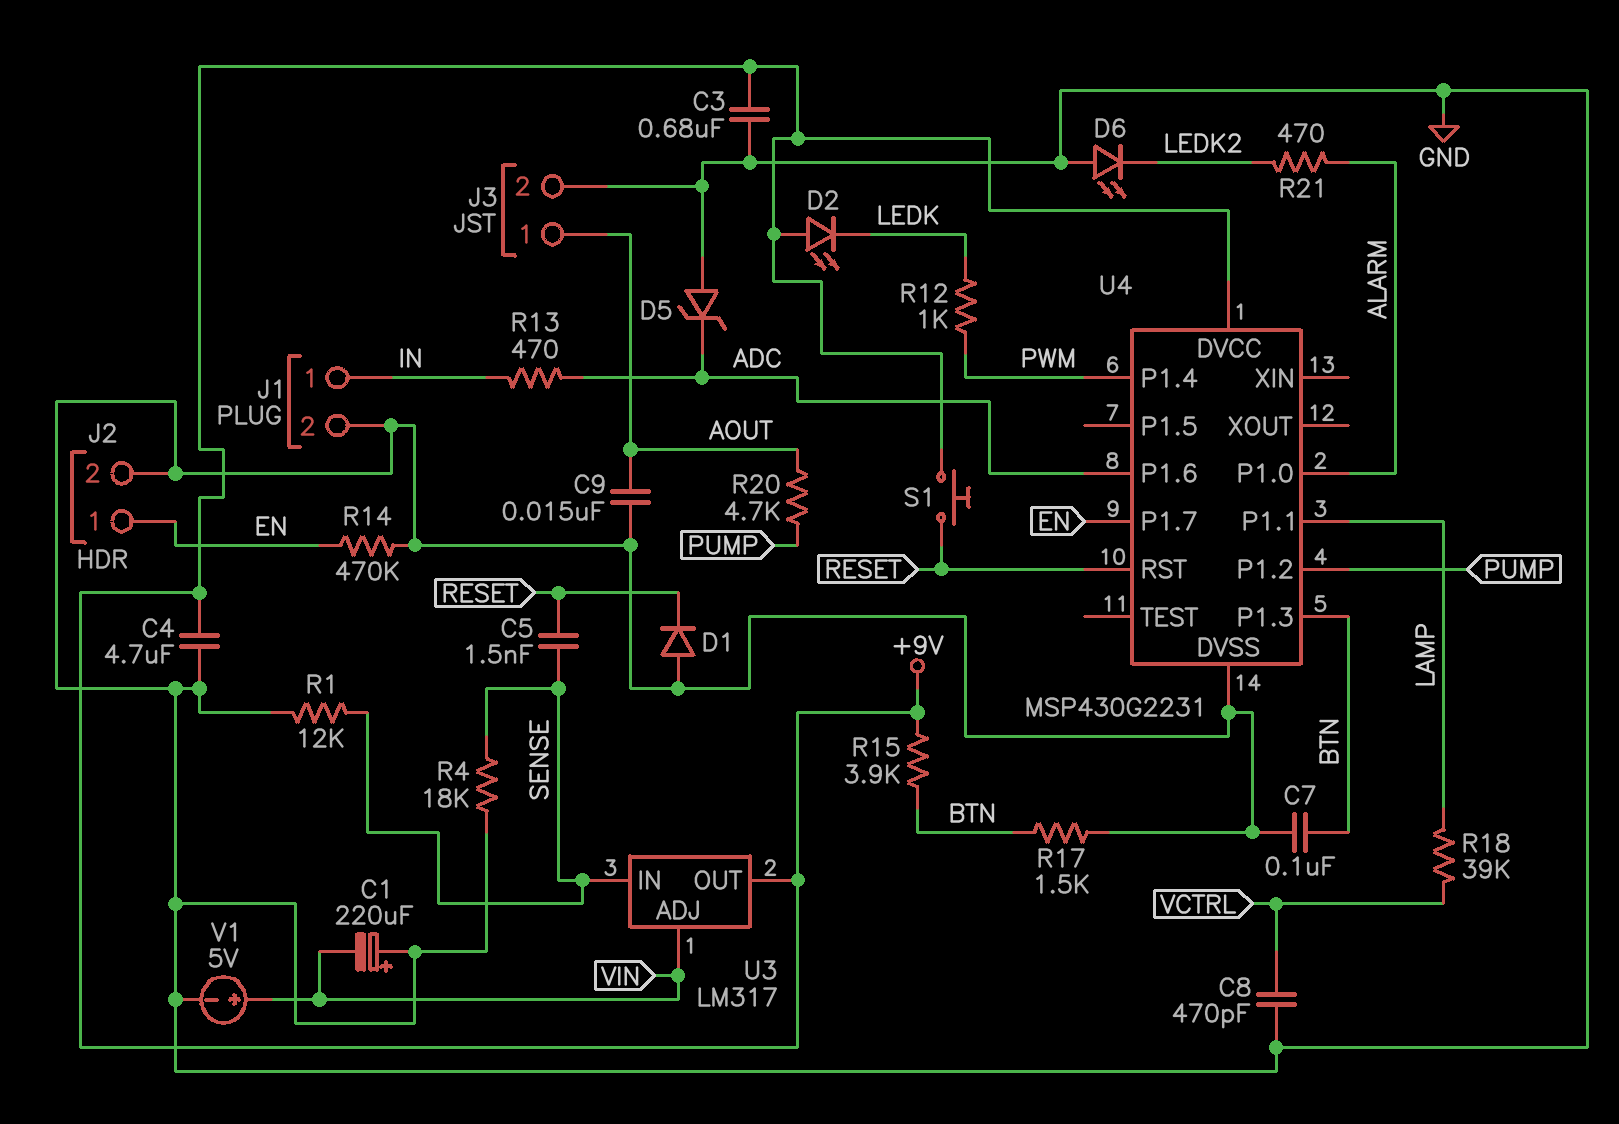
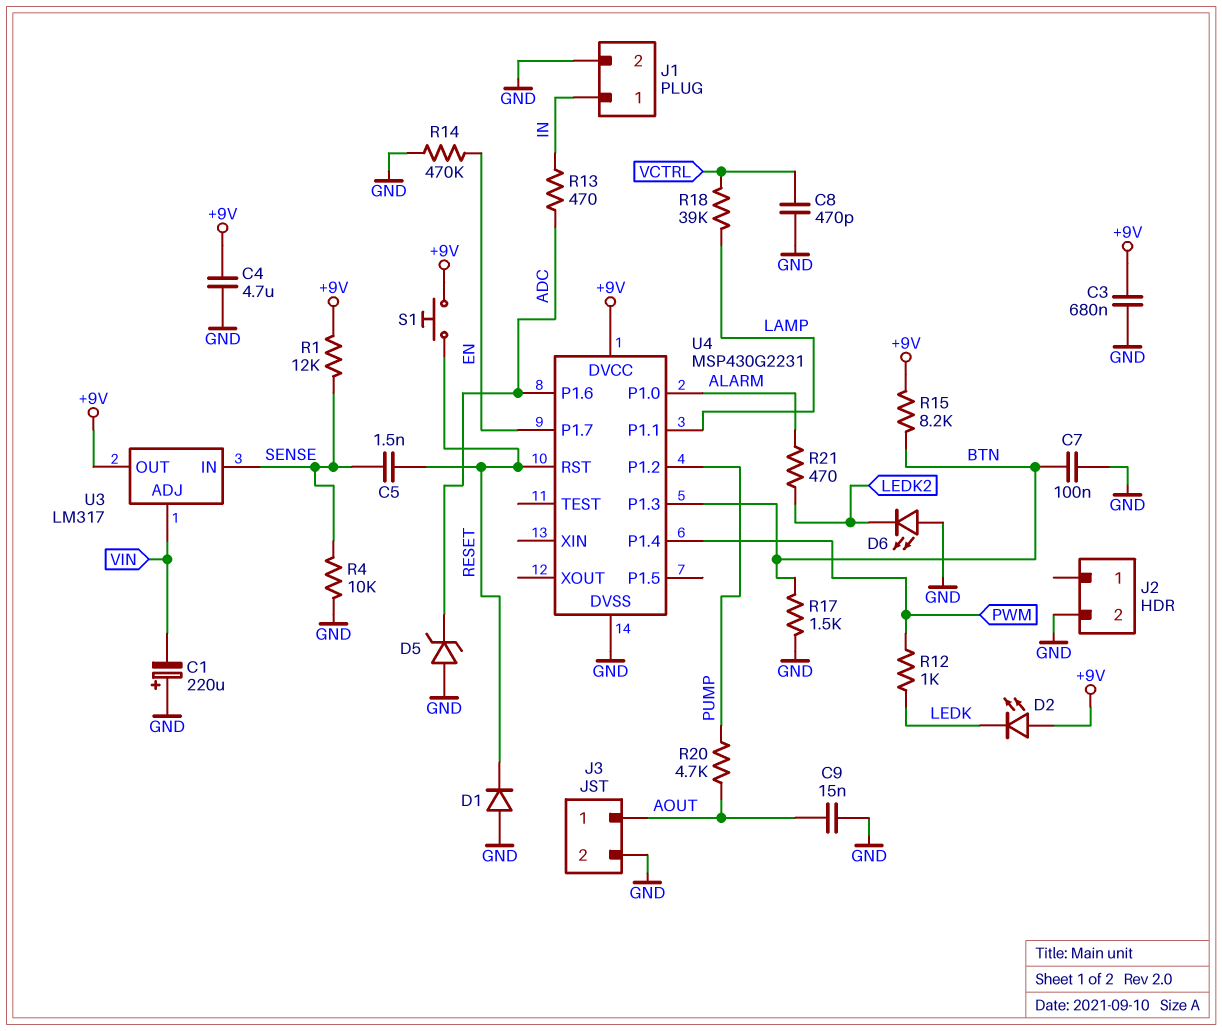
J2 pin 1: EN -> none
R1: 12k (GND, SENSE) -> 12k (+9V, SENSE)
R4: 18k (GND, SENSE) -> 10k (GND, SENSE)
R15: 3.9k (+9V, BTN) -> 8.2k (+9V, BTN)
V1: 5V (plus VIN, minus GND) -> none

